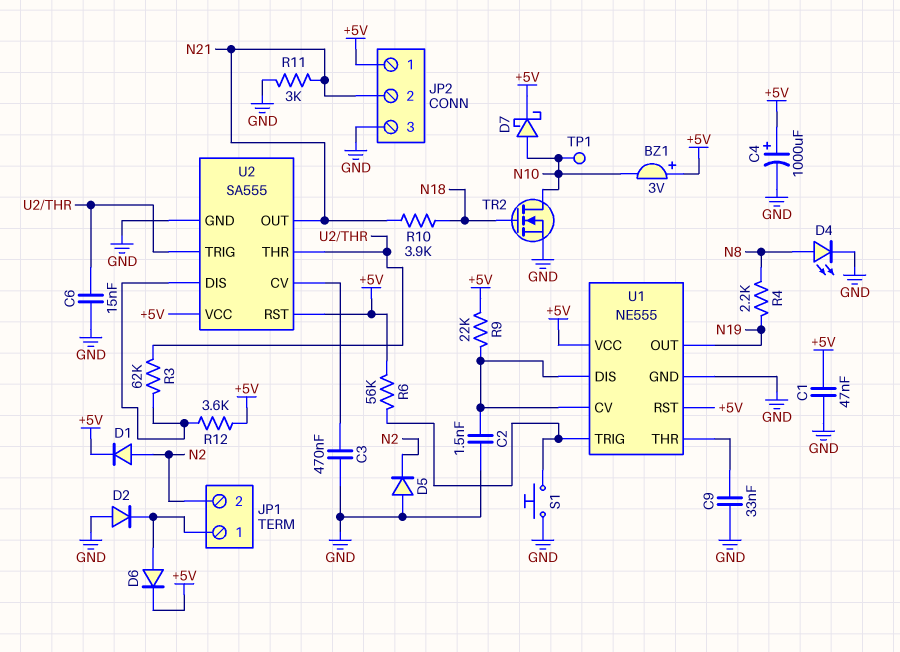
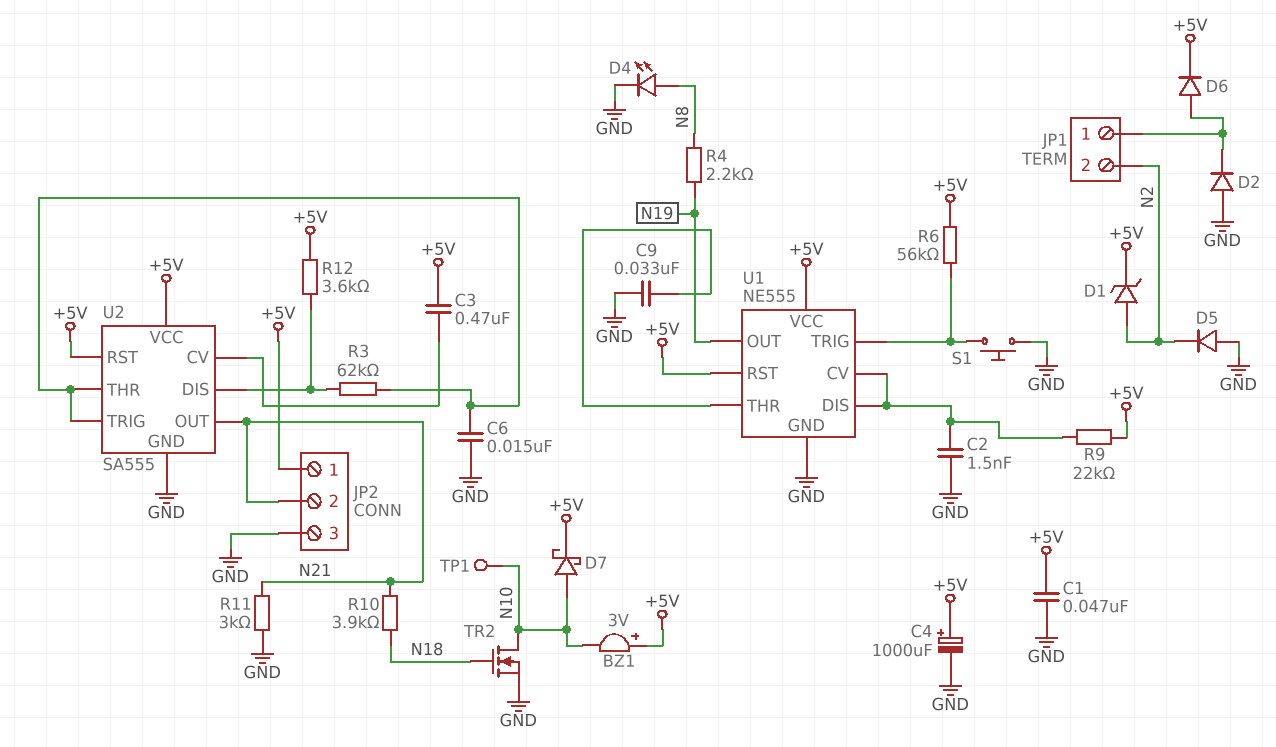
C3: 470nF (GND, U2/CV) -> 470nF (+5V, U2/CV)
D1: diode (A N2, K +5V) -> zener (A N2, K +5V)

